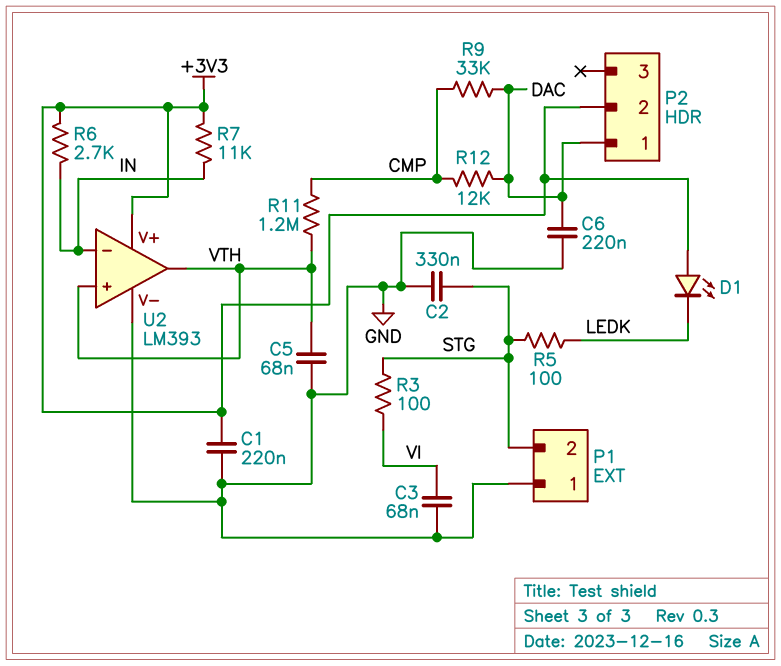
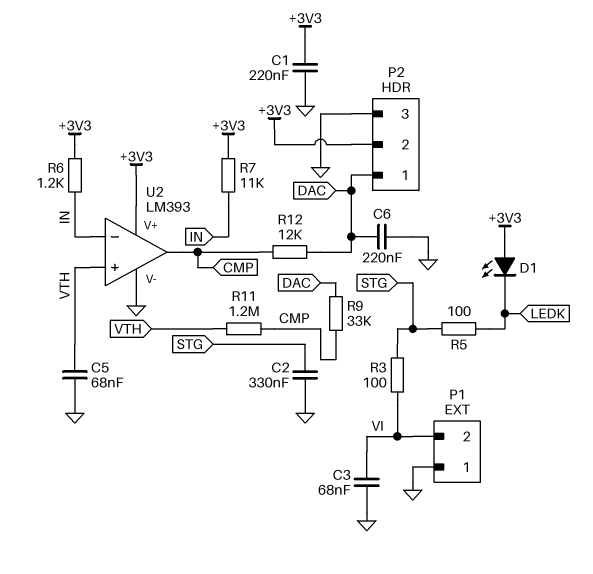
P1 pin 2: STG -> VI
P2 pin 3: none -> GND
R6: 2.7k (+3V3, IN) -> 1.2k (+3V3, IN)
U2 pin out: VTH -> CMP

